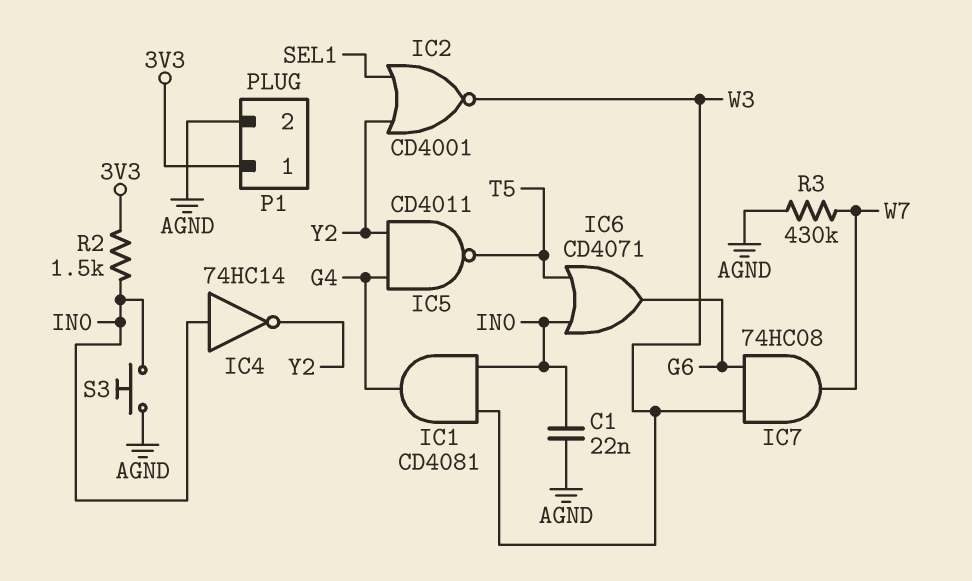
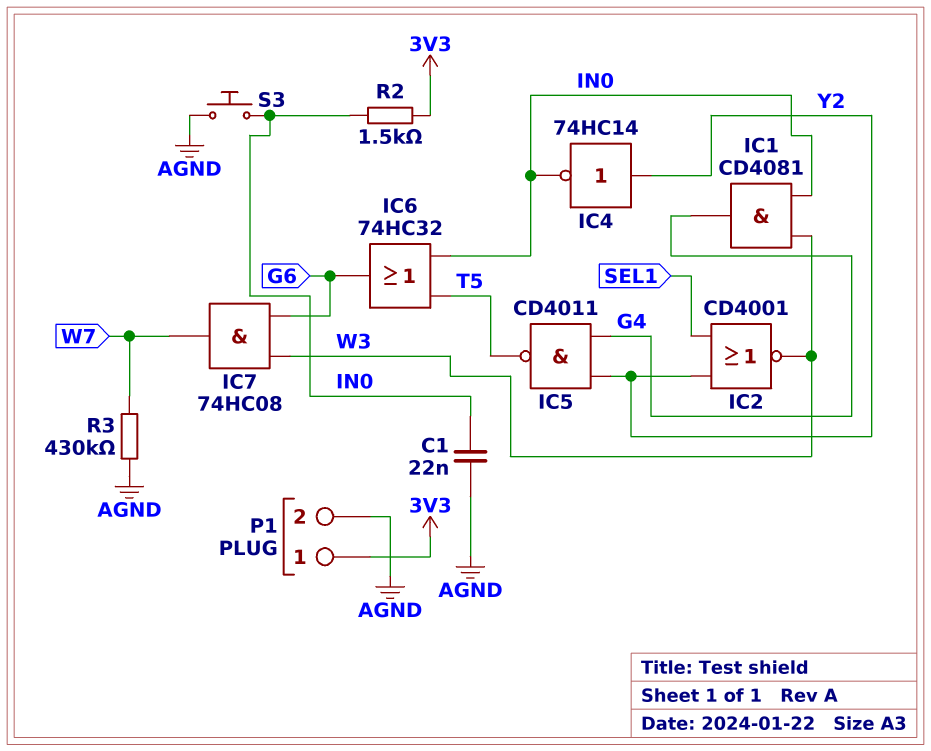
IC4: NOT 74HC14 (in IN0, out Y2) -> NOT 74HC14 (in Y2, out IN0)
IC6: OR CD4071 (in IN0, in T5, out G6) -> OR 74HC32 (in IN0, in T5, out G6)

